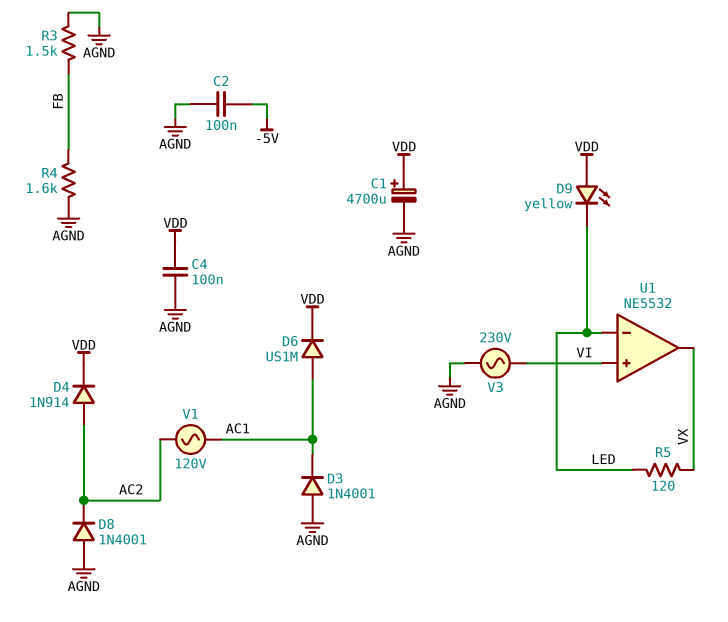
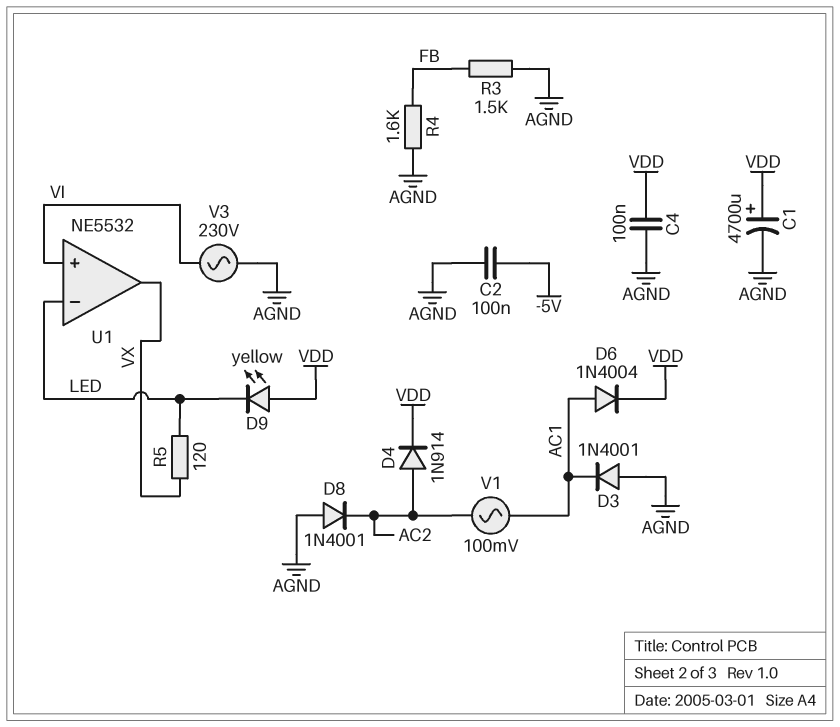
D6: diode US1M (A AC1, K VDD) -> diode 1N4004 (A AC1, K VDD)
V1: AC 120V (AC1, AC2) -> AC 100mV (AC1, AC2)

